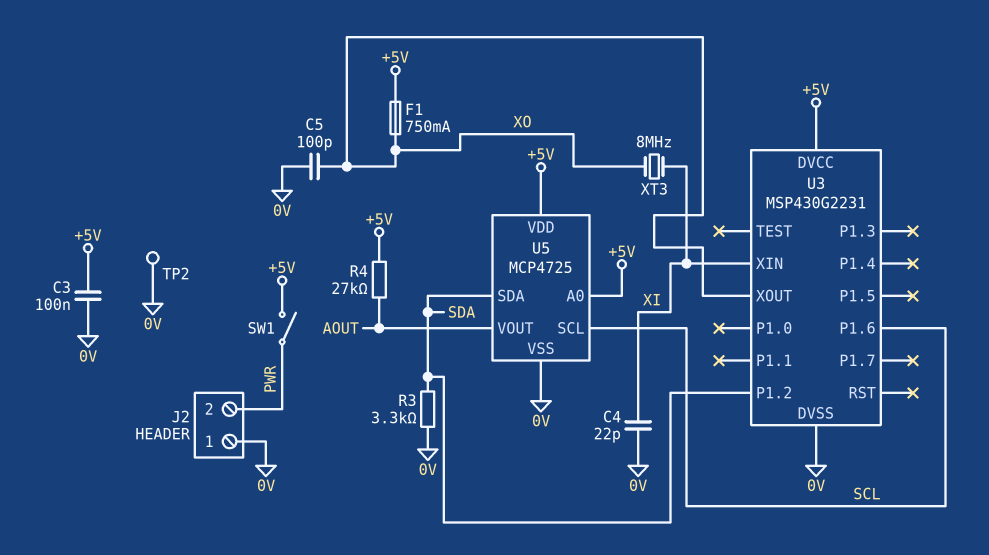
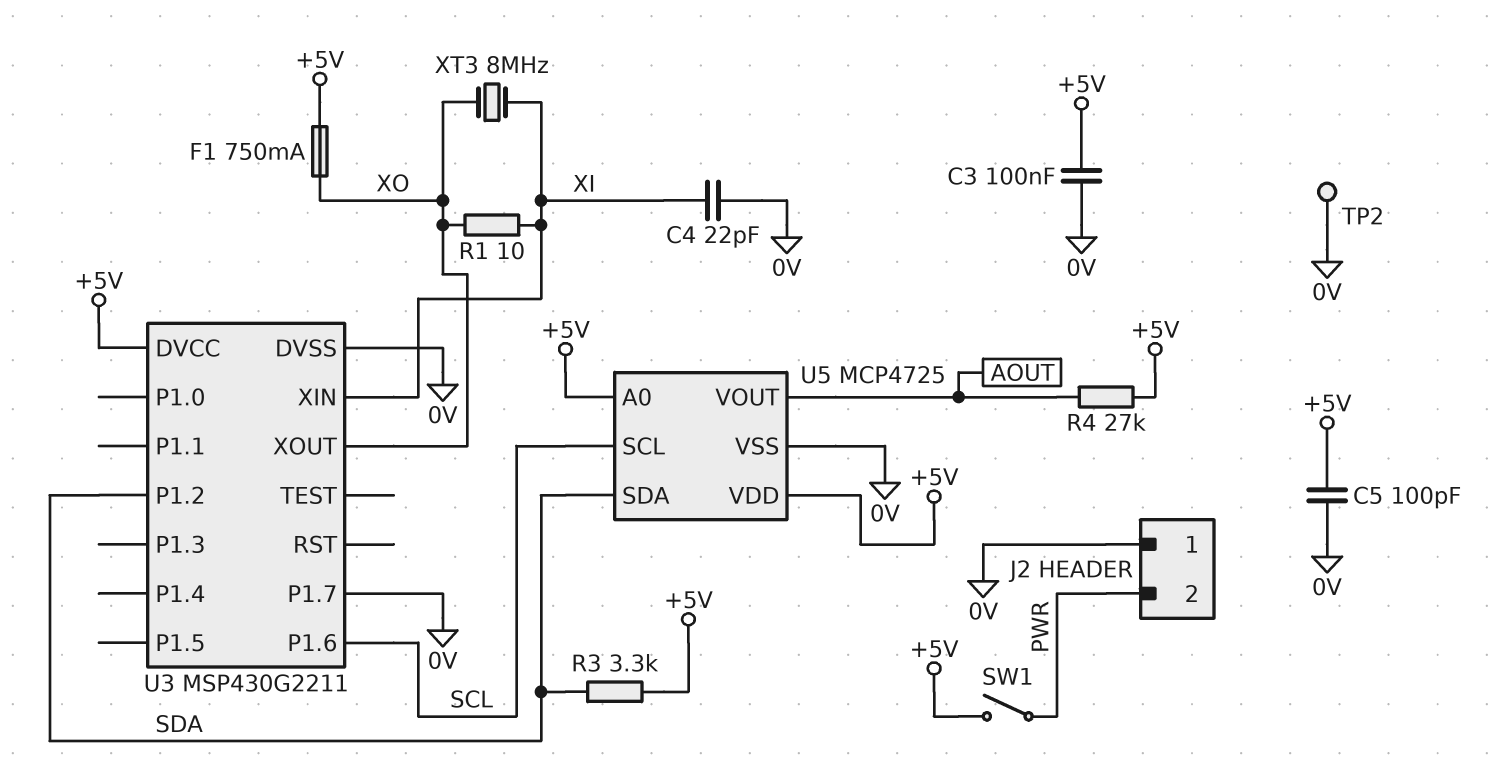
C5: 100pF (0V, XO) -> 100pF (+5V, 0V)
R1: none -> 10 (XI, XO)
R3: 3.3k (0V, SDA) -> 3.3k (+5V, SDA)
U3: MSP430G2231 -> MSP430G2211
U3 pin P1.7: none -> 0V

